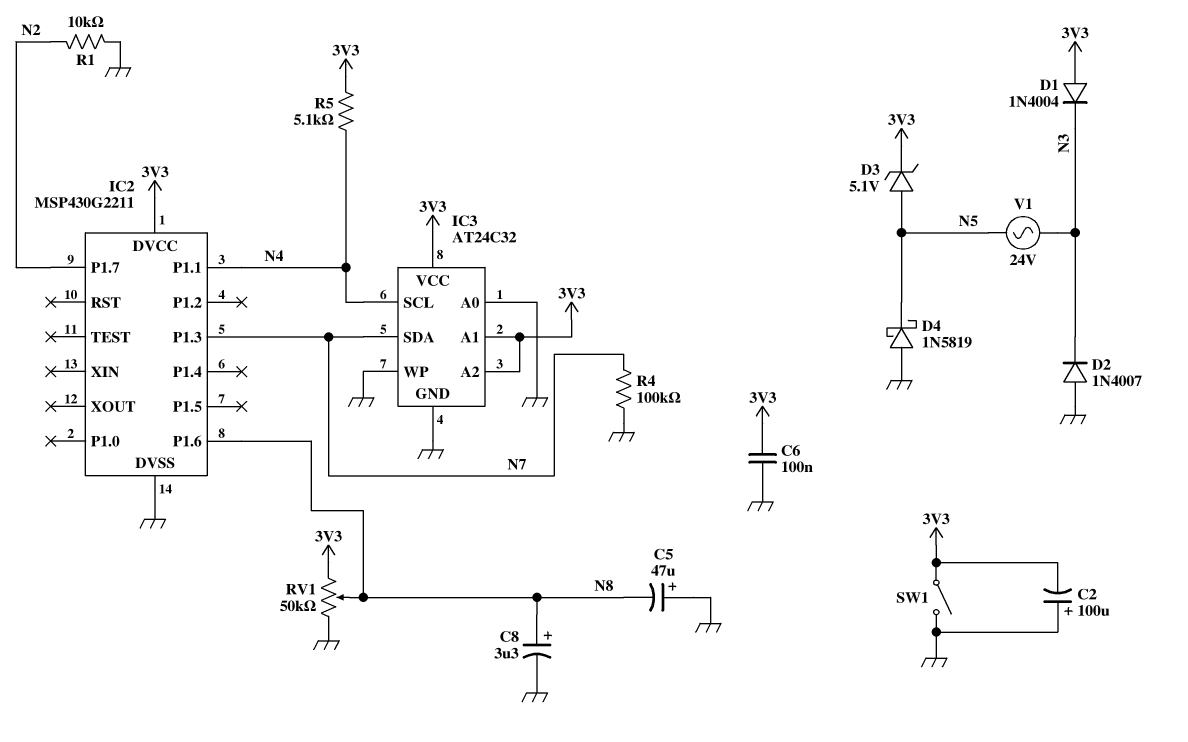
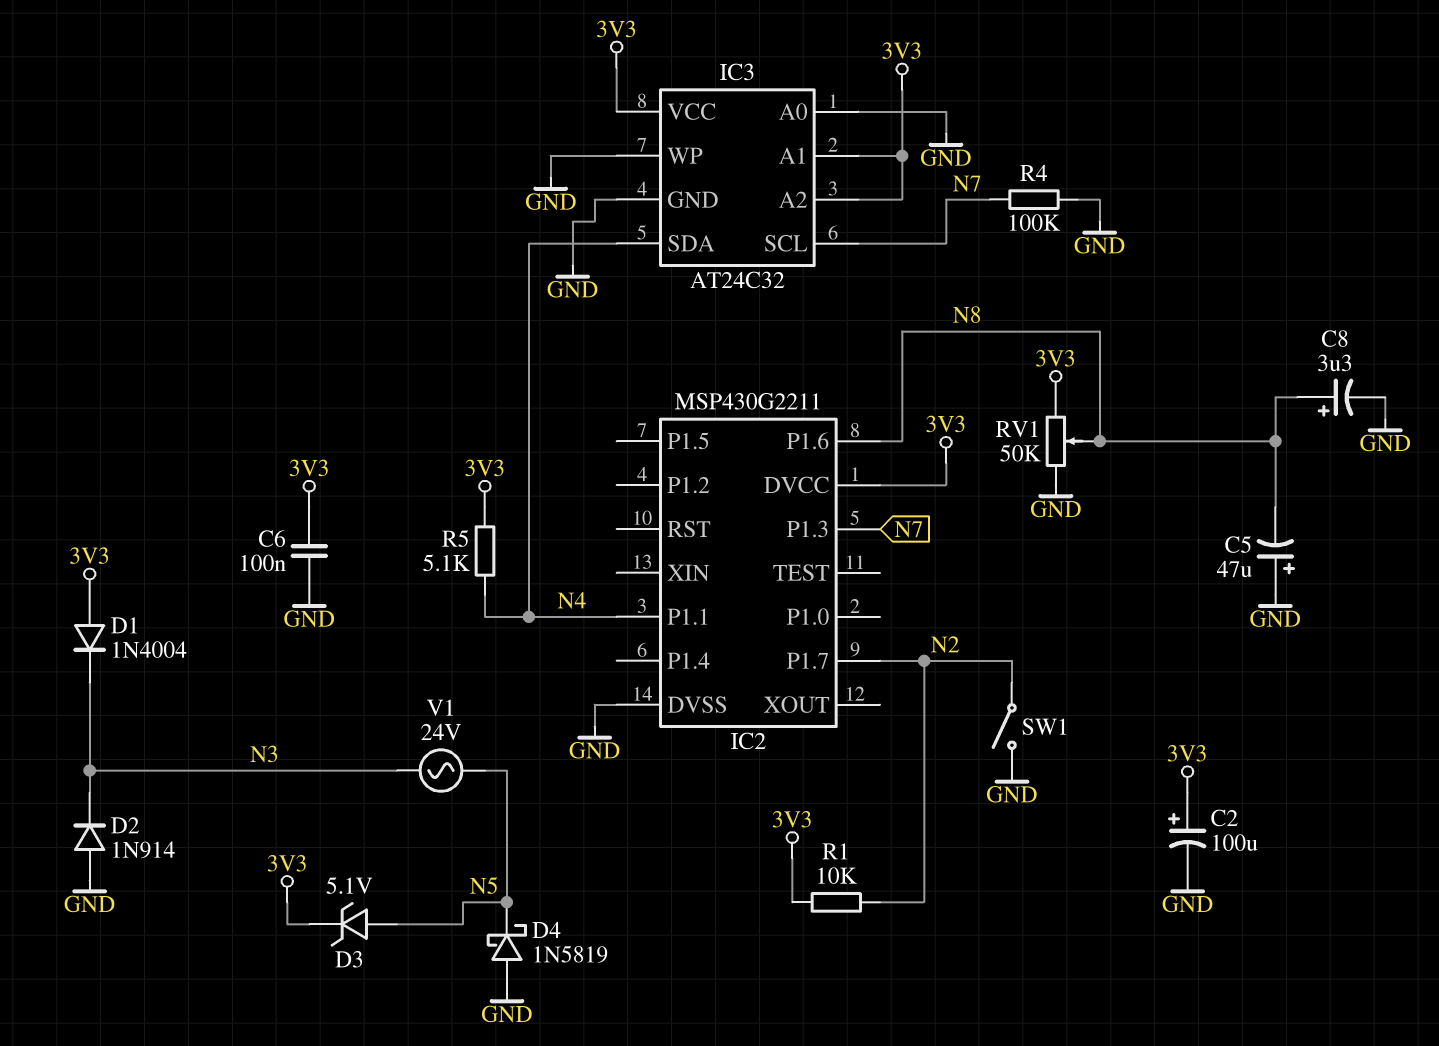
C2: 100uF (plus GND, minus 3V3) -> 100uF (plus 3V3, minus GND)
D2: diode 1N4007 (A GND, K N3) -> diode 1N914 (A GND, K N3)
IC3 pin SCL: N4 -> N7
IC3 pin SDA: N7 -> N4
R1: 10k (GND, N2) -> 10k (3V3, N2)
SW1: switch (3V3, GND) -> switch (GND, N2)

